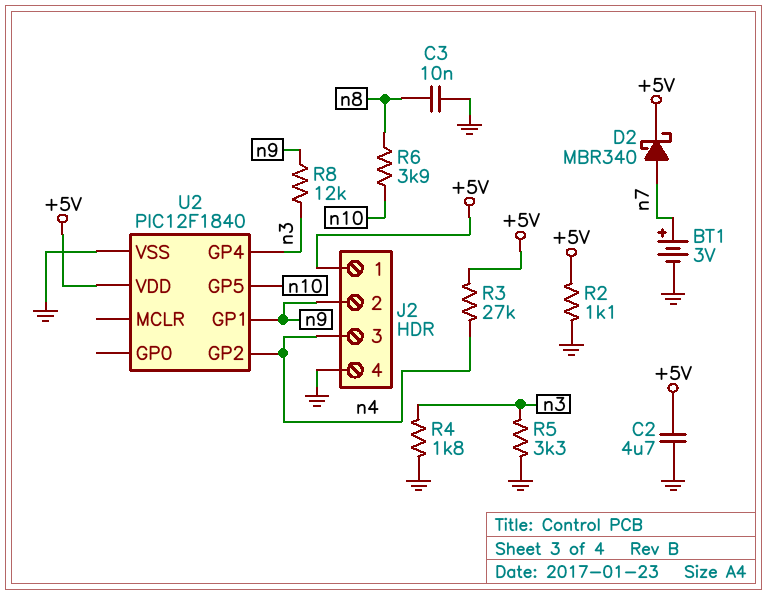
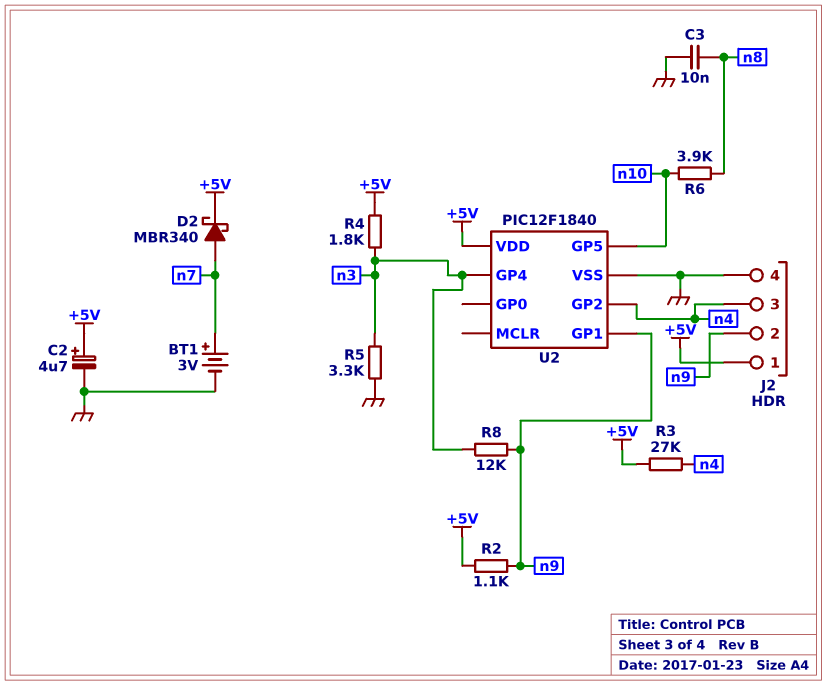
C2: 4.7uF (+5V, GND) -> 4.7uF (plus +5V, minus GND)
R2: 1.1k (+5V, GND) -> 1.1k (+5V, n9)
R4: 1.8k (GND, n3) -> 1.8k (+5V, n3)

